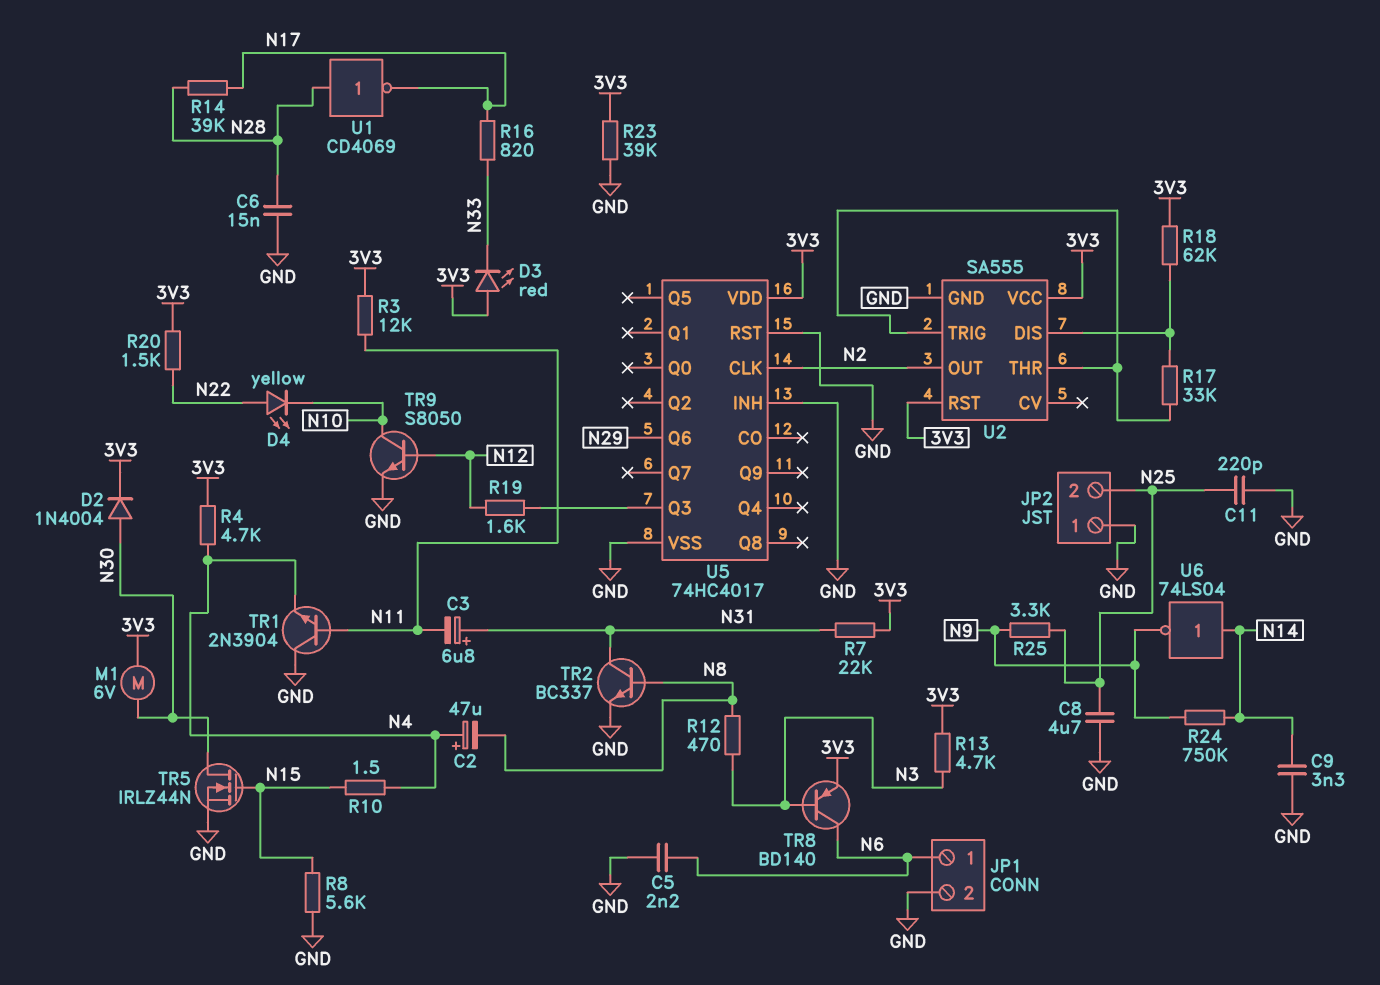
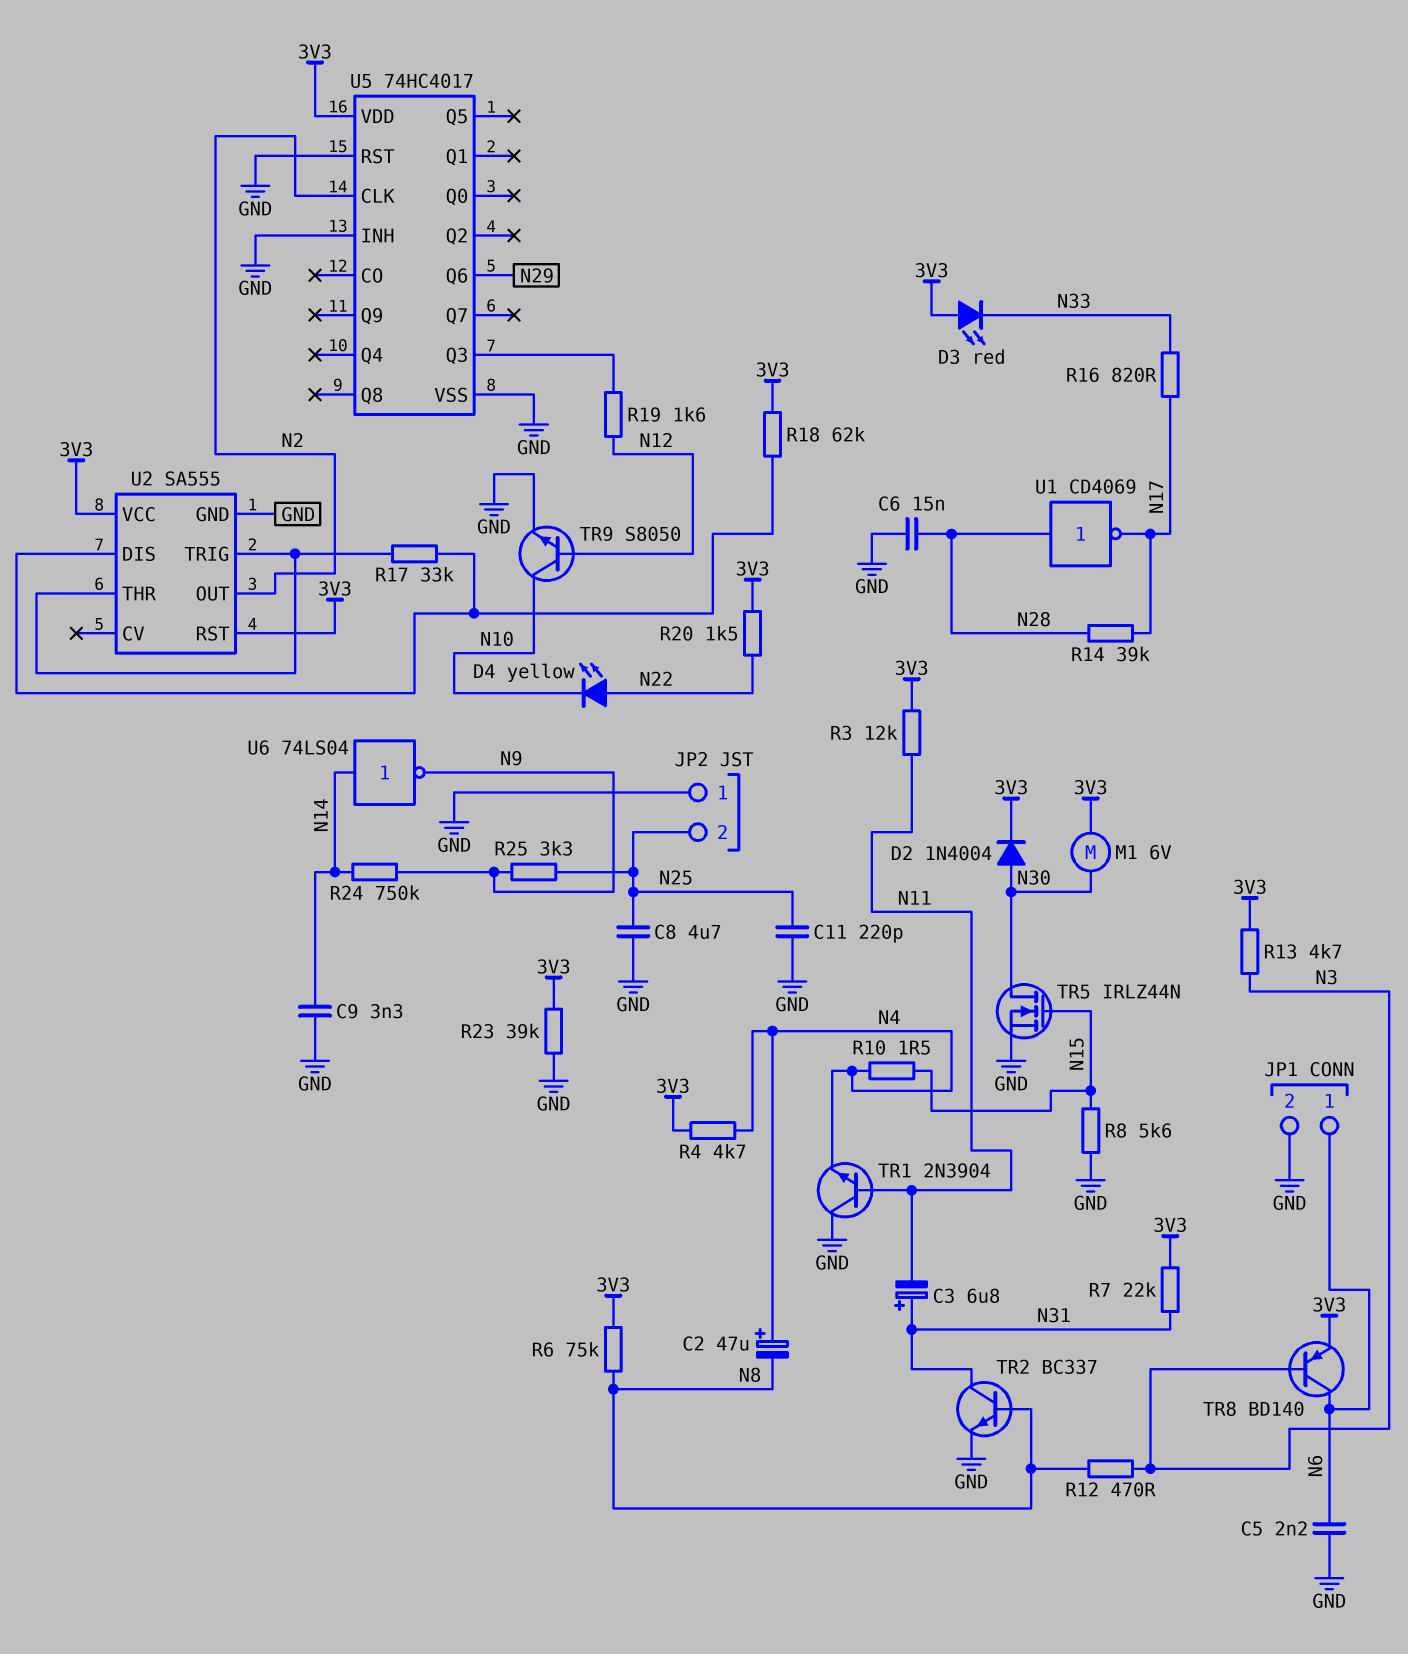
R6: none -> 75k (3V3, N8)

